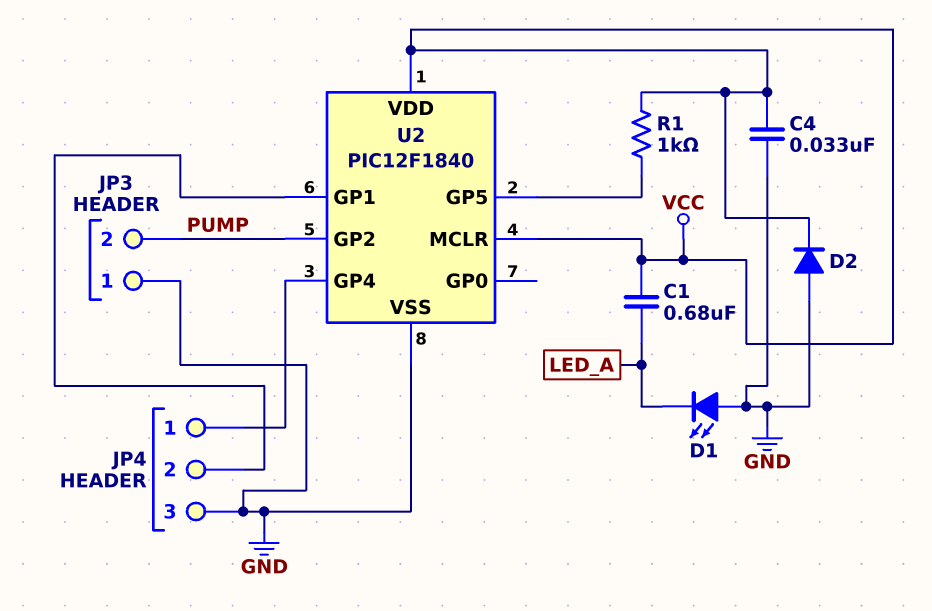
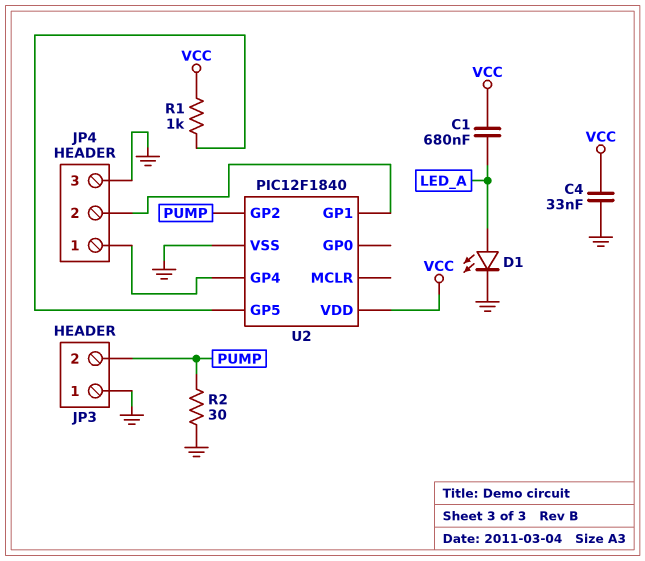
D1: LED (A GND, K LED_A) -> LED (A LED_A, K GND)
D2: diode (A GND, K VCC) -> none
R2: none -> 30 (GND, PUMP)
U2 pin MCLR: VCC -> none

